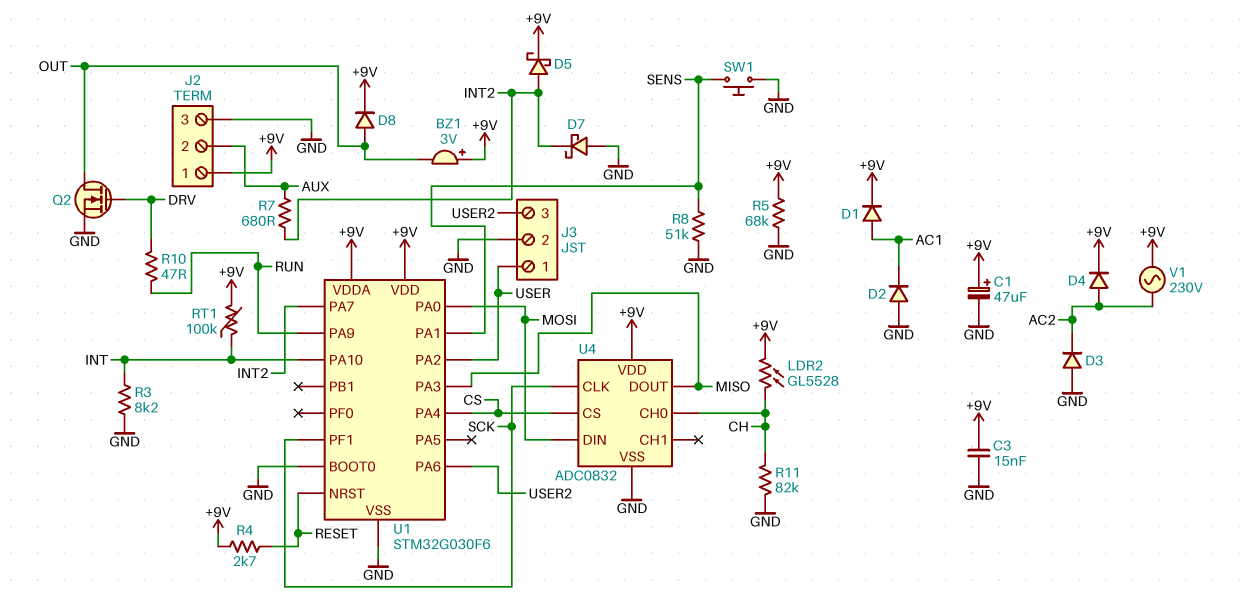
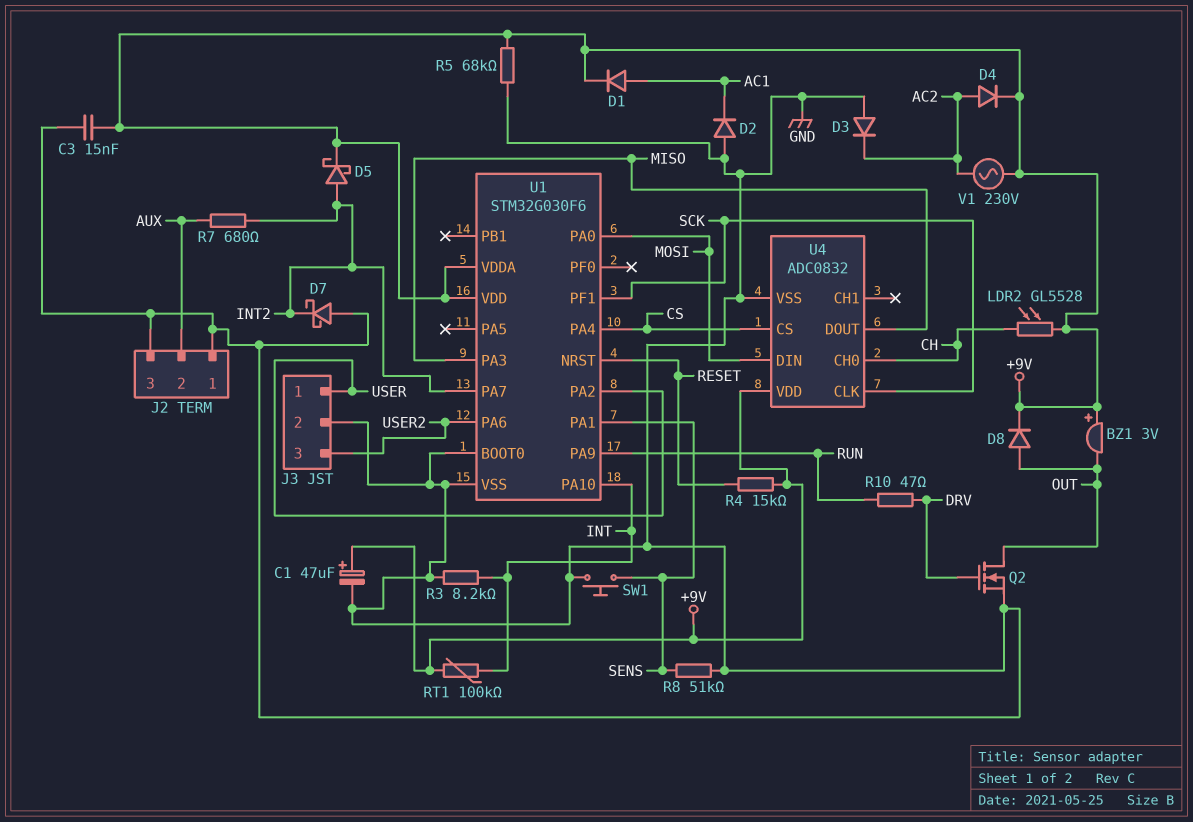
J2 pin 1: +9V -> GND
R4: 2.7k (+9V, RESET) -> 15k (+9V, RESET)
R11: 82k (CH, GND) -> none

